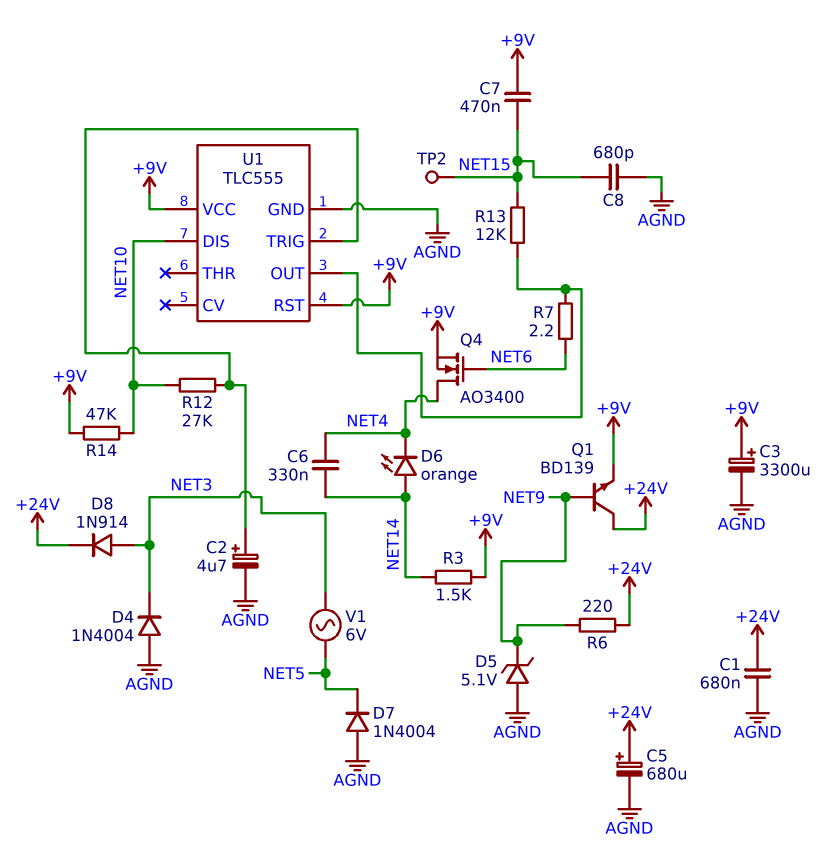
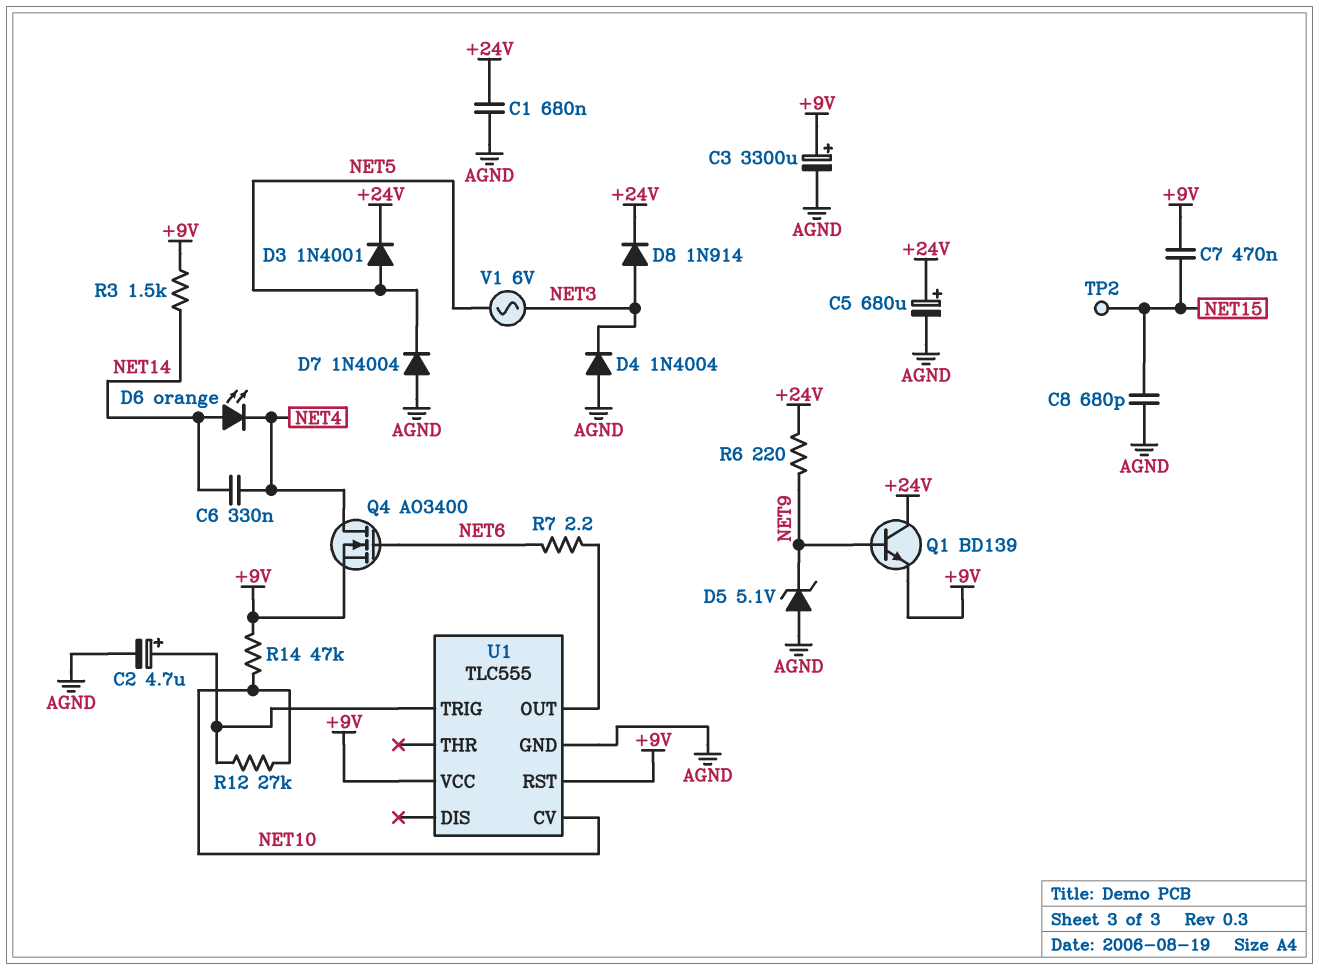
D3: none -> diode 1N4001 (A NET5, K +24V)
R13: 12k (NET15, U1/OUT) -> none
U1 pin CV: none -> NET10
U1 pin DIS: NET10 -> none

